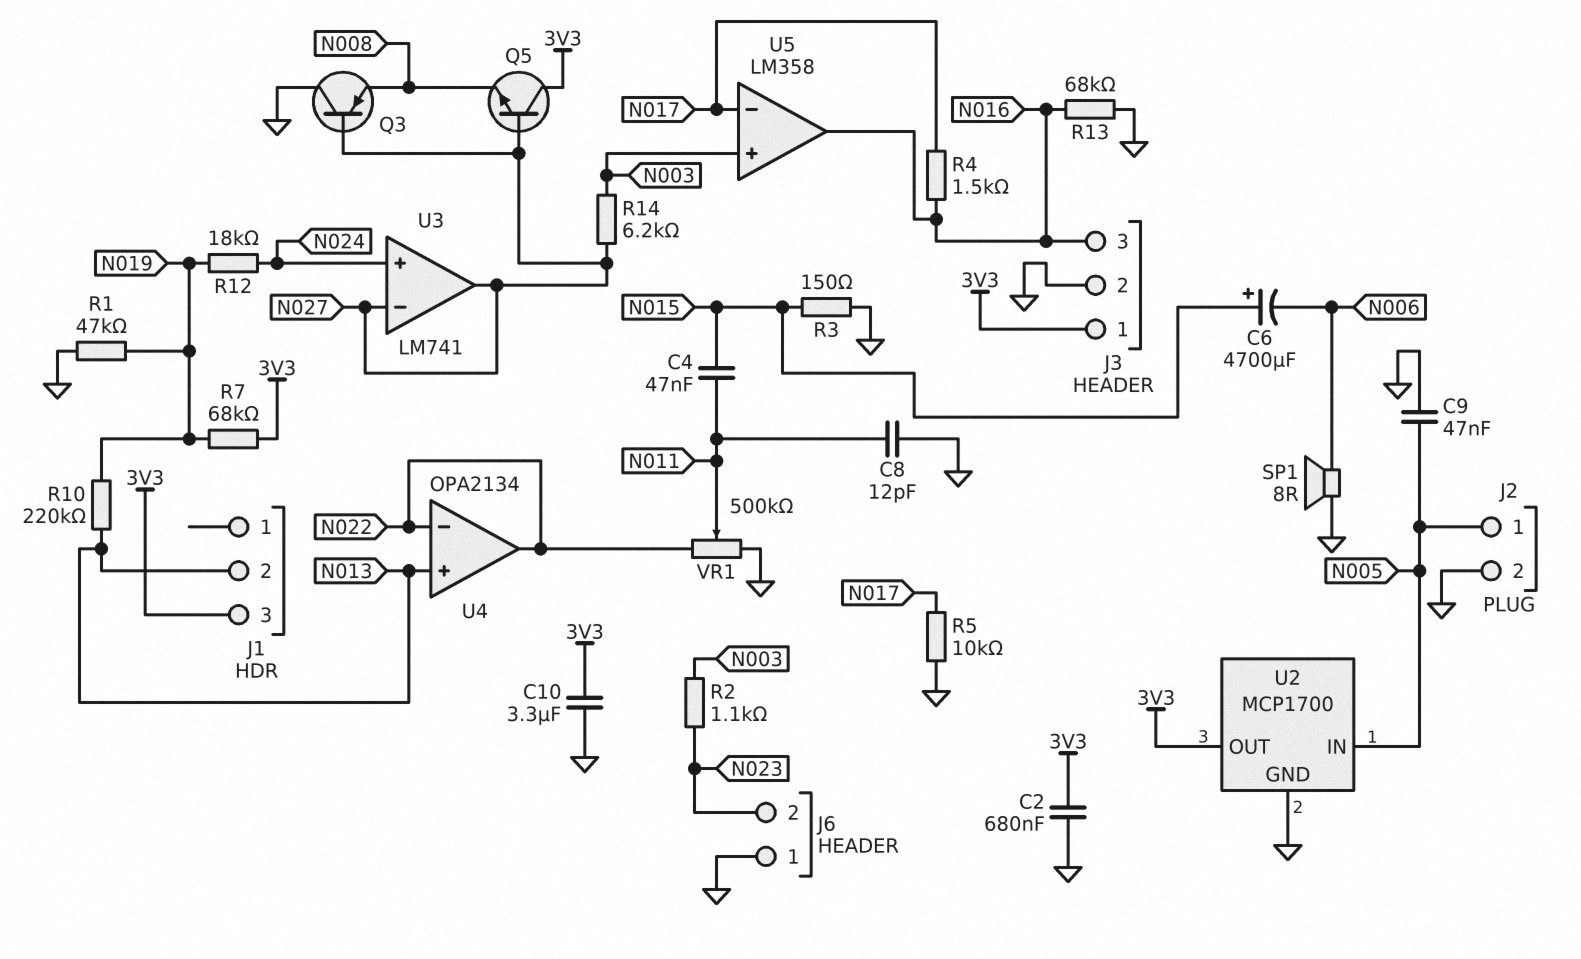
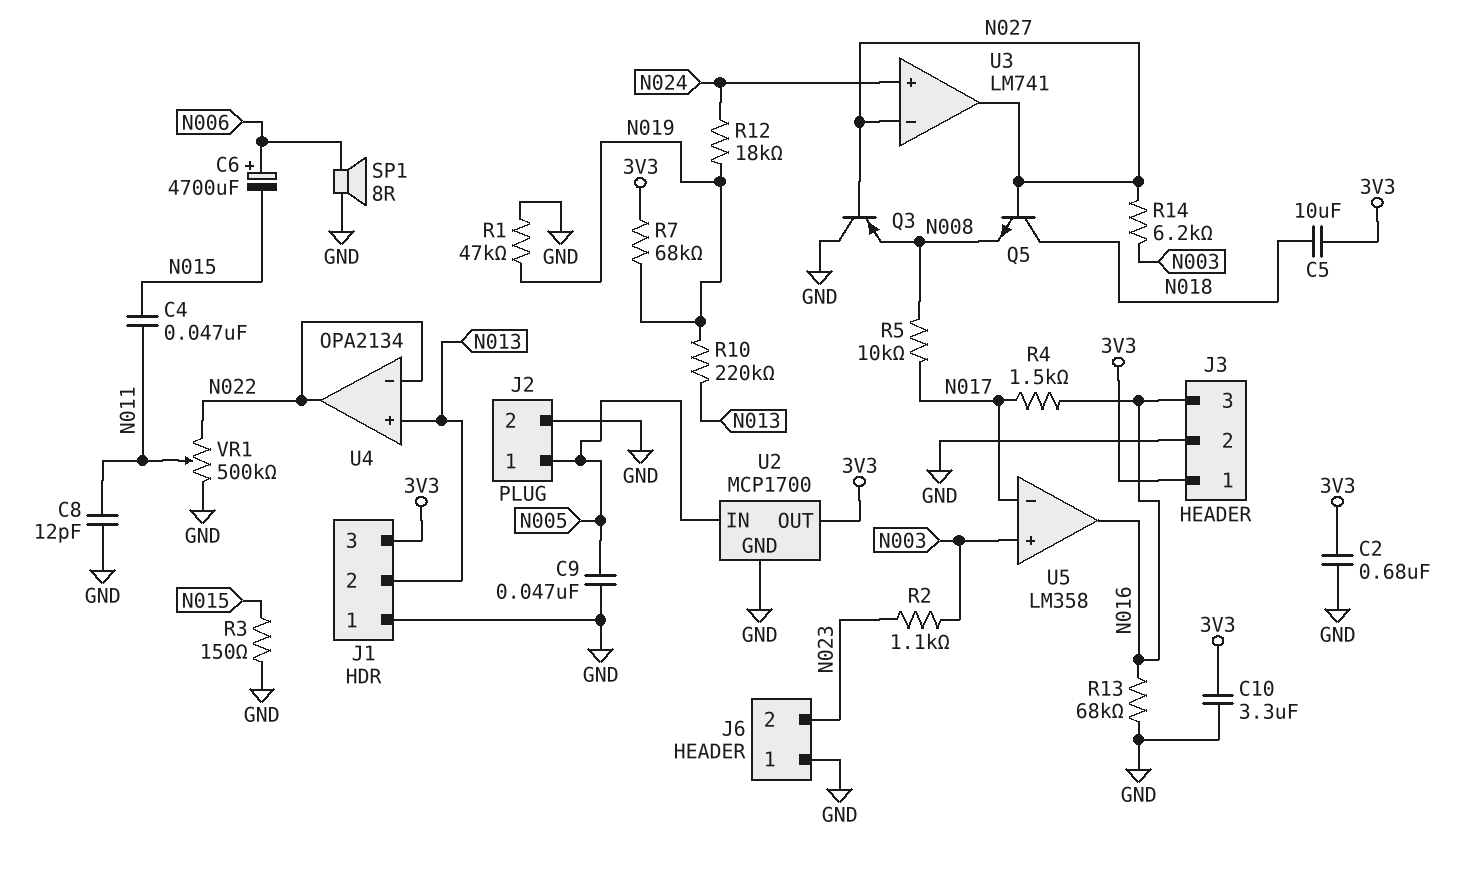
C5: none -> 10uF (3V3, N018)
C6: 4700uF (plus N015, minus N006) -> 4700uF (plus N006, minus N015)
J1 pin 1: none -> GND
Q5: NPN (B N027, C 3V3, E N008) -> NPN (B N027, C N018, E N008)
R5: 10k (GND, N017) -> 10k (N008, N017)

